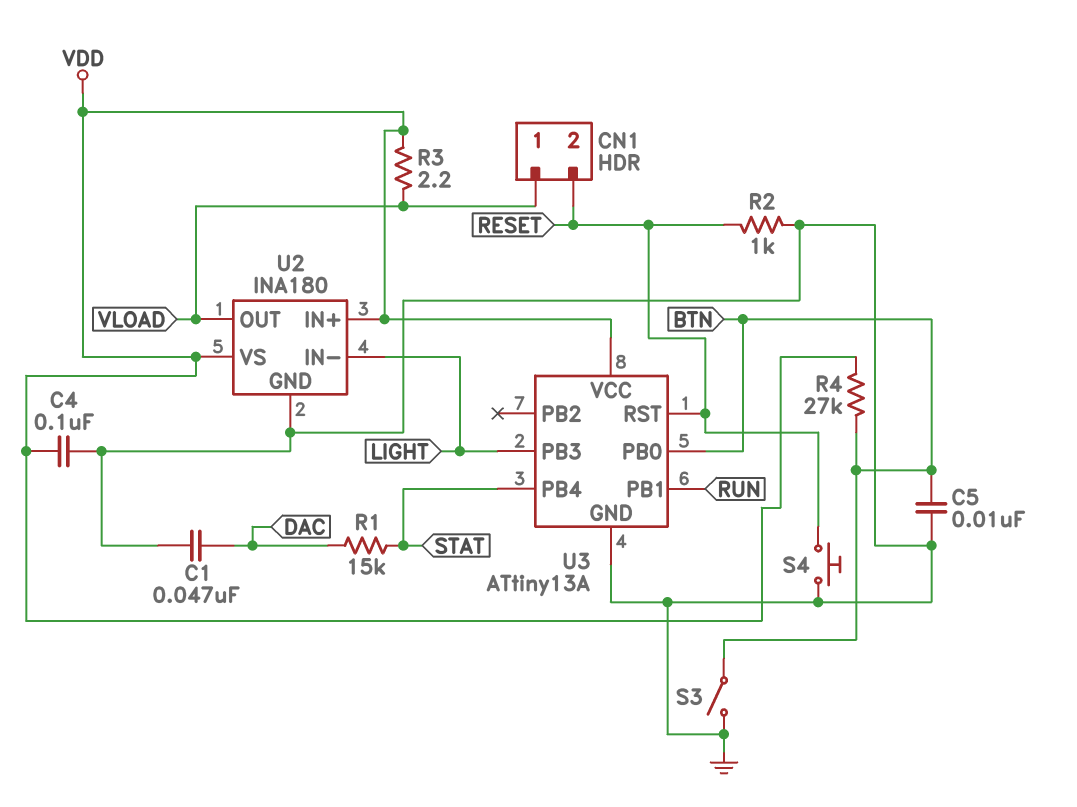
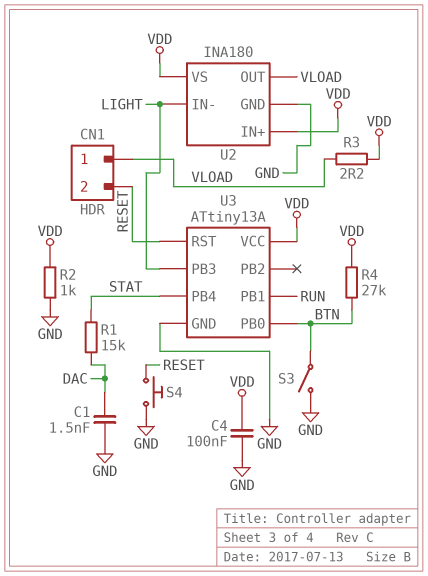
C1: 47nF (DAC, GND) -> 1.5nF (DAC, GND)
C5: 10nF (BTN, GND) -> none
R2: 1k (GND, RESET) -> 1k (GND, VDD)

